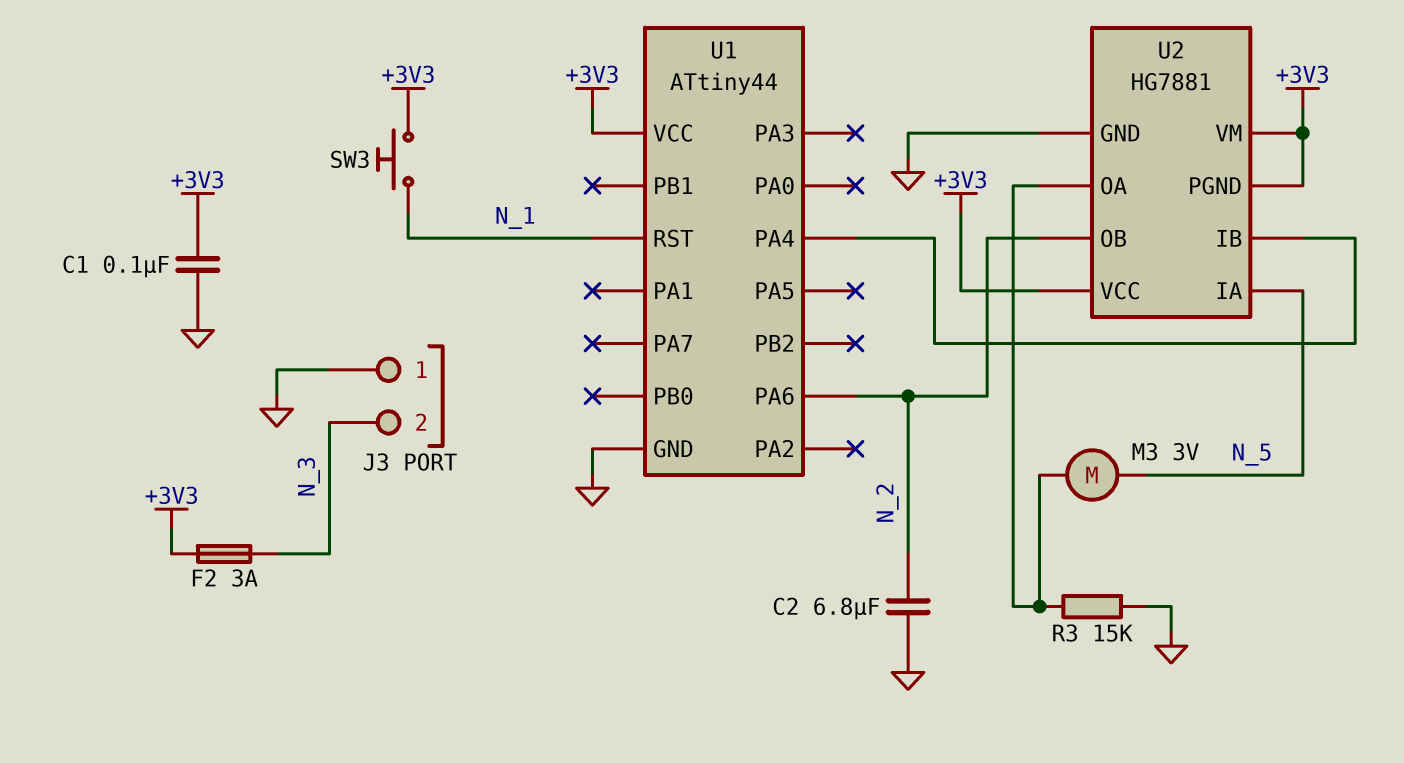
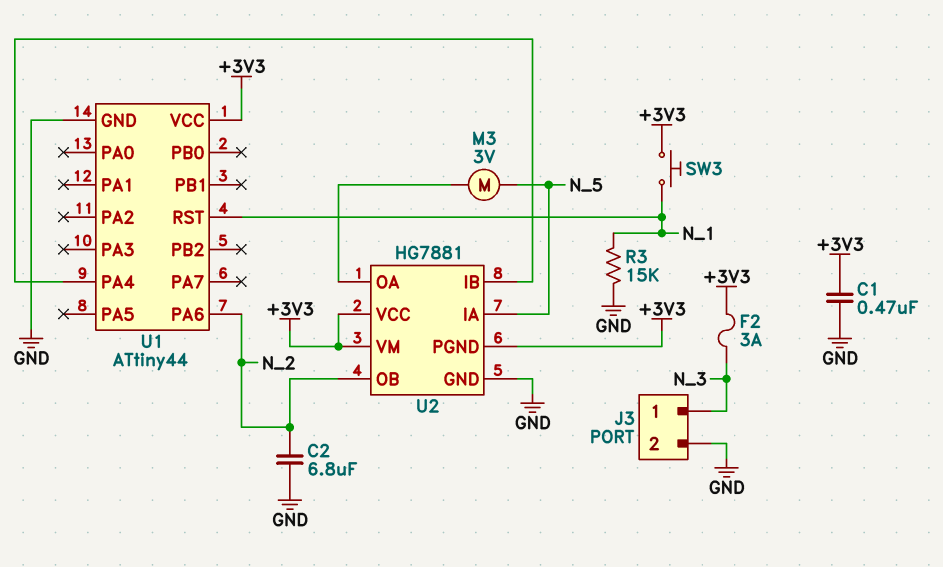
C1: 100nF (+3V3, GND) -> 470nF (+3V3, GND)
J3 pin 1: GND -> N_3
J3 pin 2: N_3 -> GND
R3: 15k (GND, U2/OA) -> 15k (GND, N_1)

